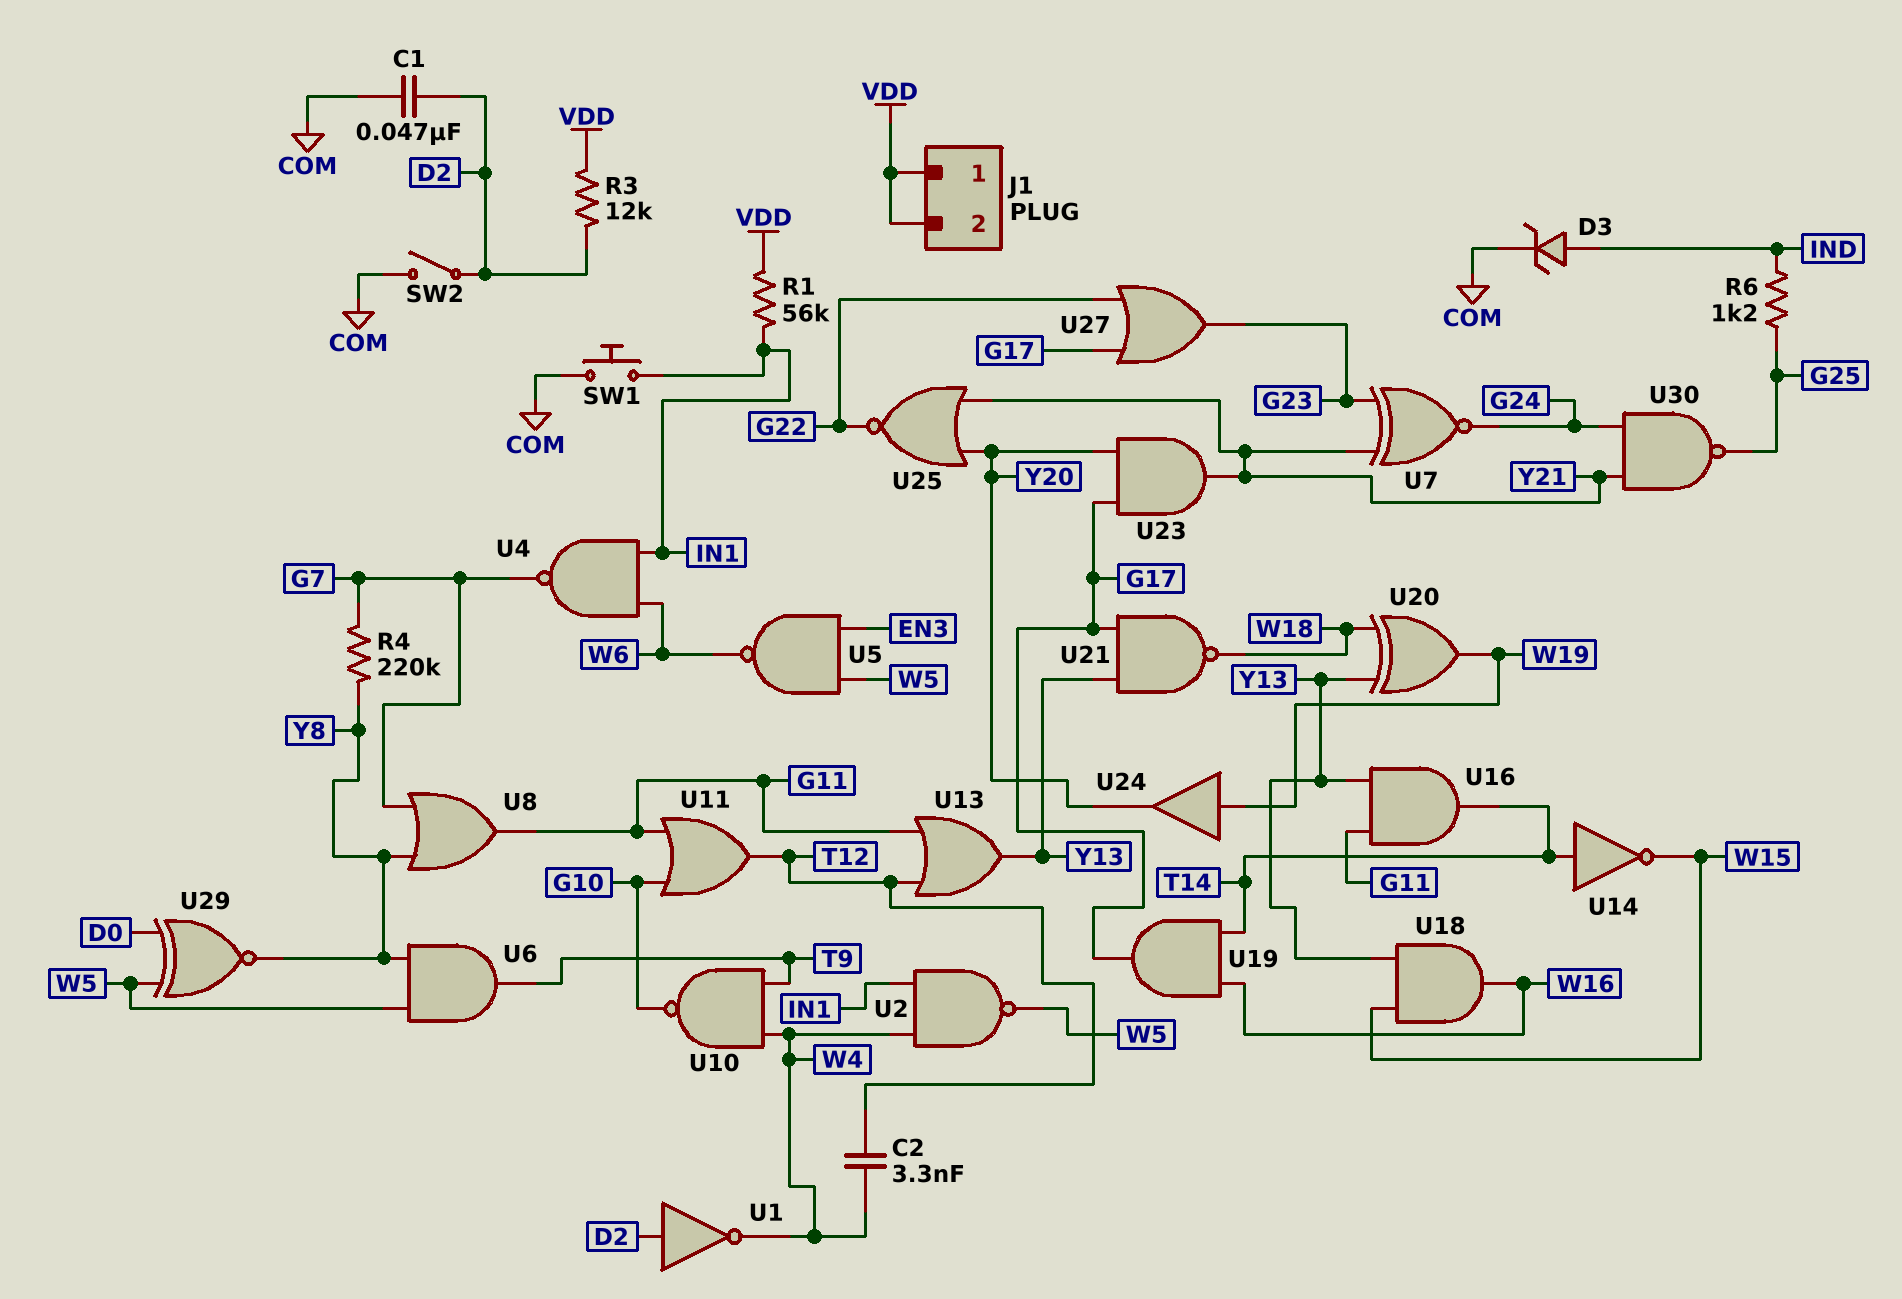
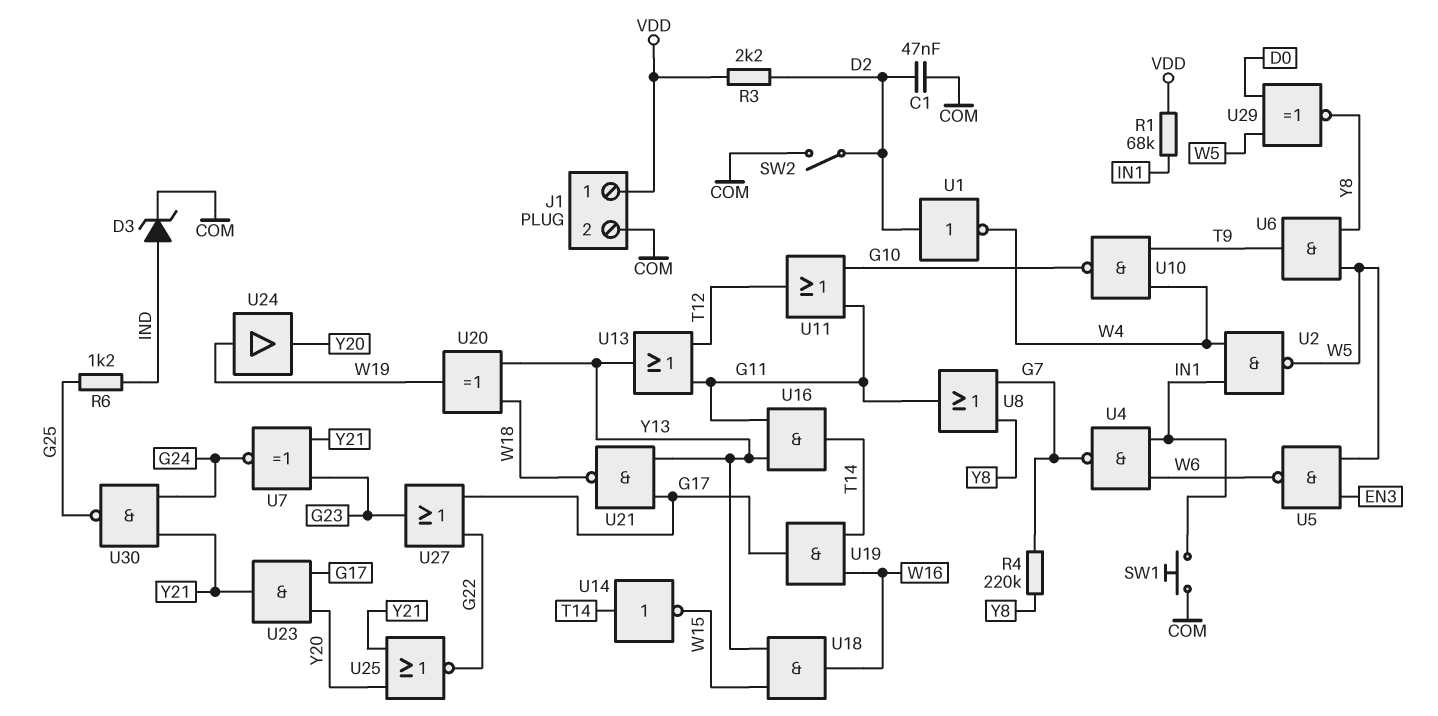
C2: 3.3nF (T12, W4) -> none
J1 pin 2: VDD -> COM
R1: 56k (IN1, VDD) -> 68k (IN1, VDD)
R3: 12k (D2, VDD) -> 2.2k (D2, VDD)

